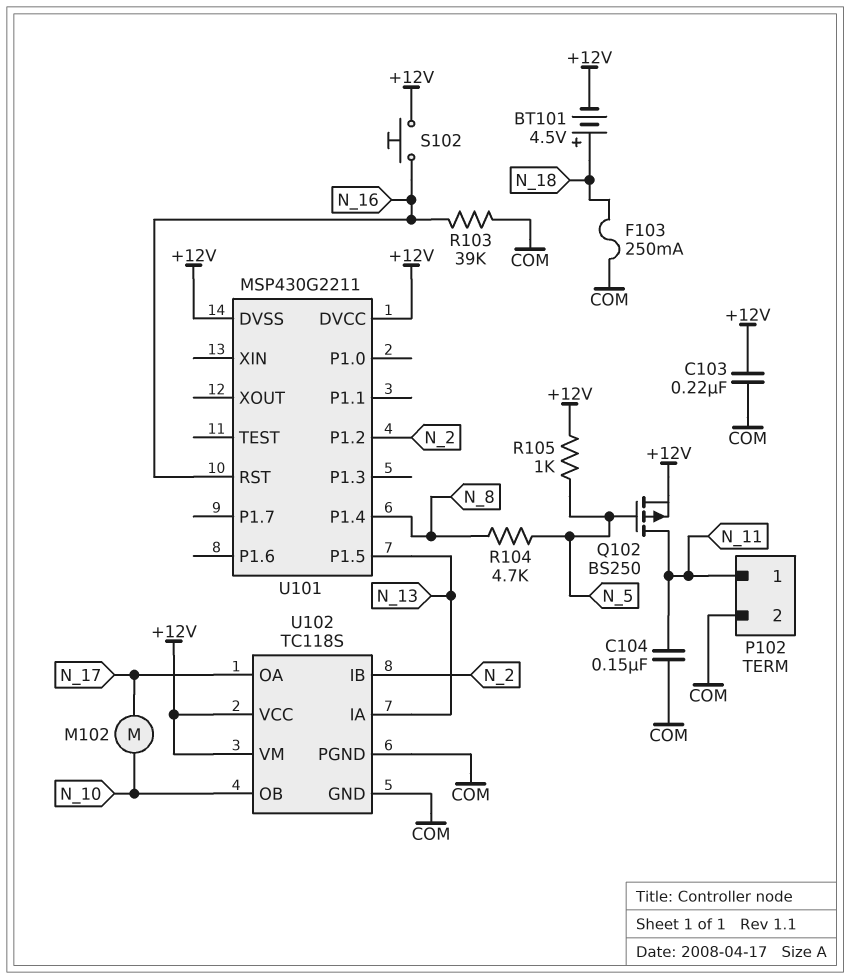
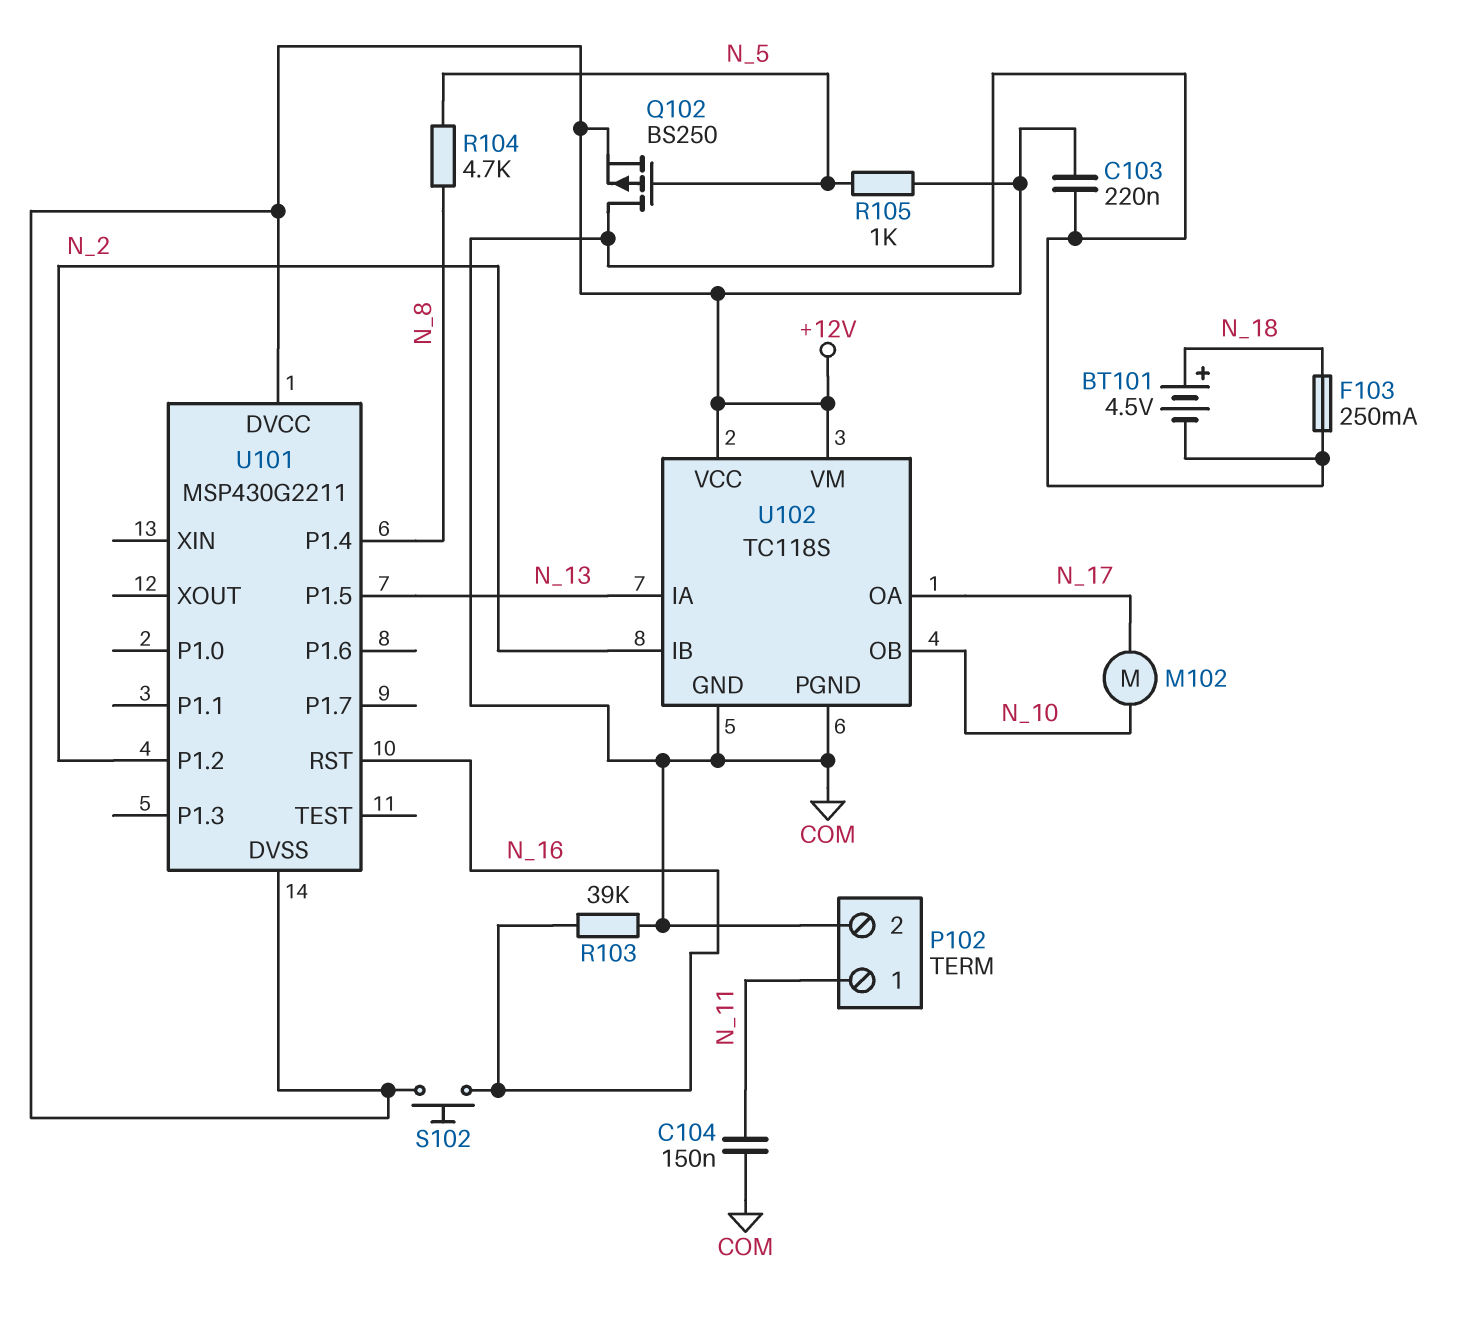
BT101: 4.5V (plus N_18, minus +12V) -> 4.5V (plus N_18, minus COM)
Q102: PMOS BS250 (G N_5, D N_11, S +12V) -> PMOS BS250 (G N_5, D COM, S +12V)

